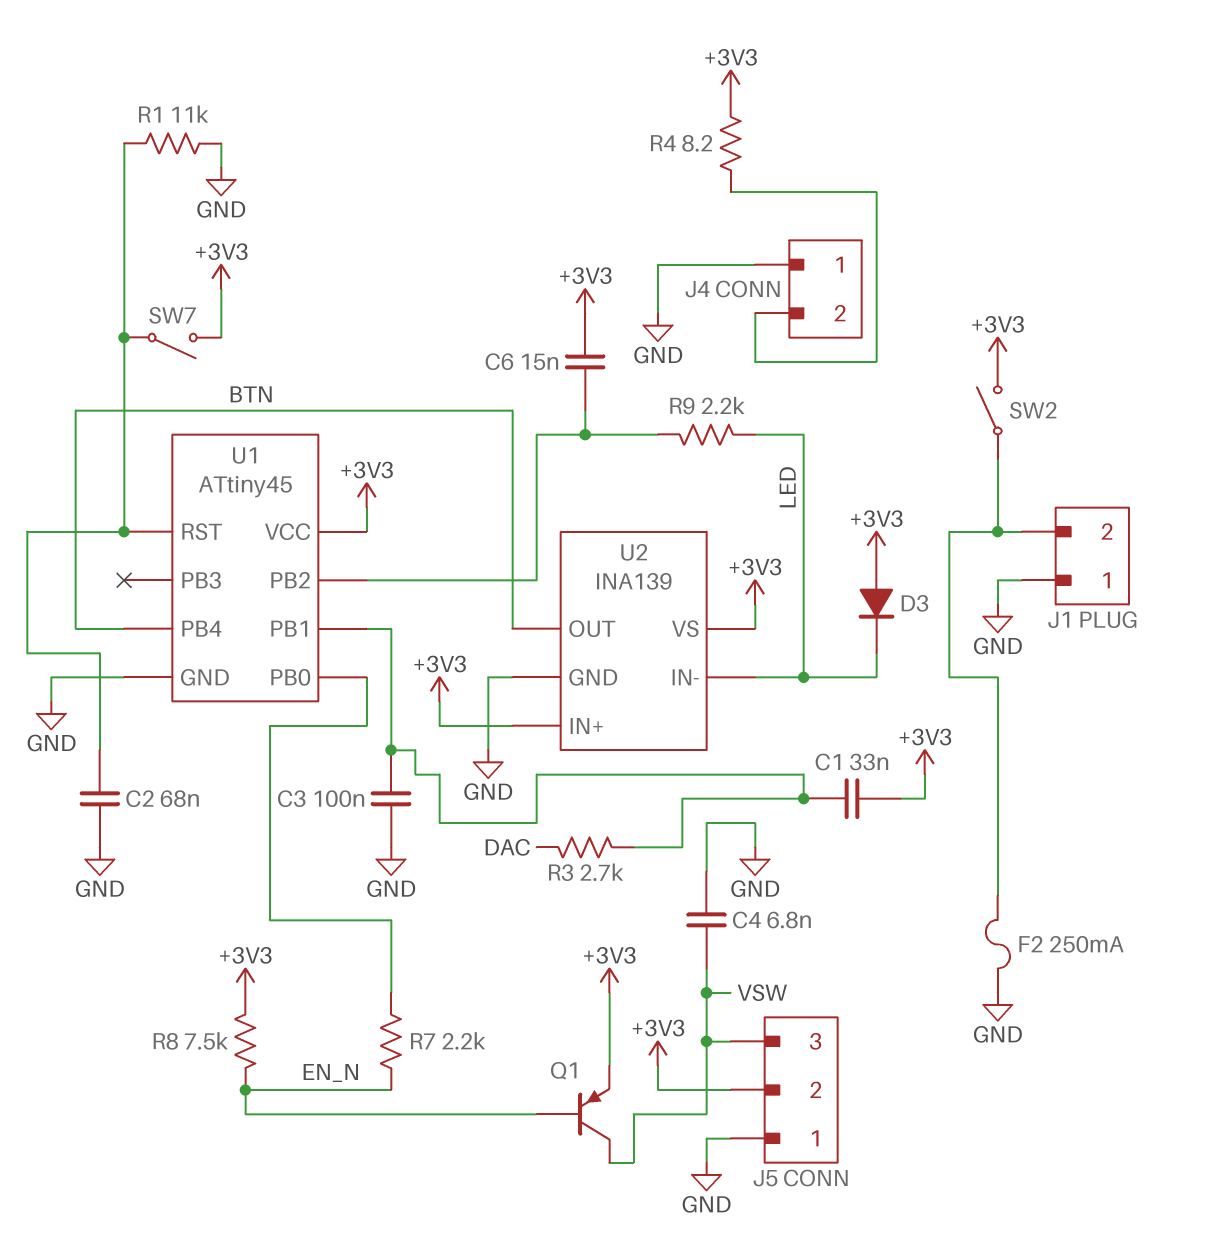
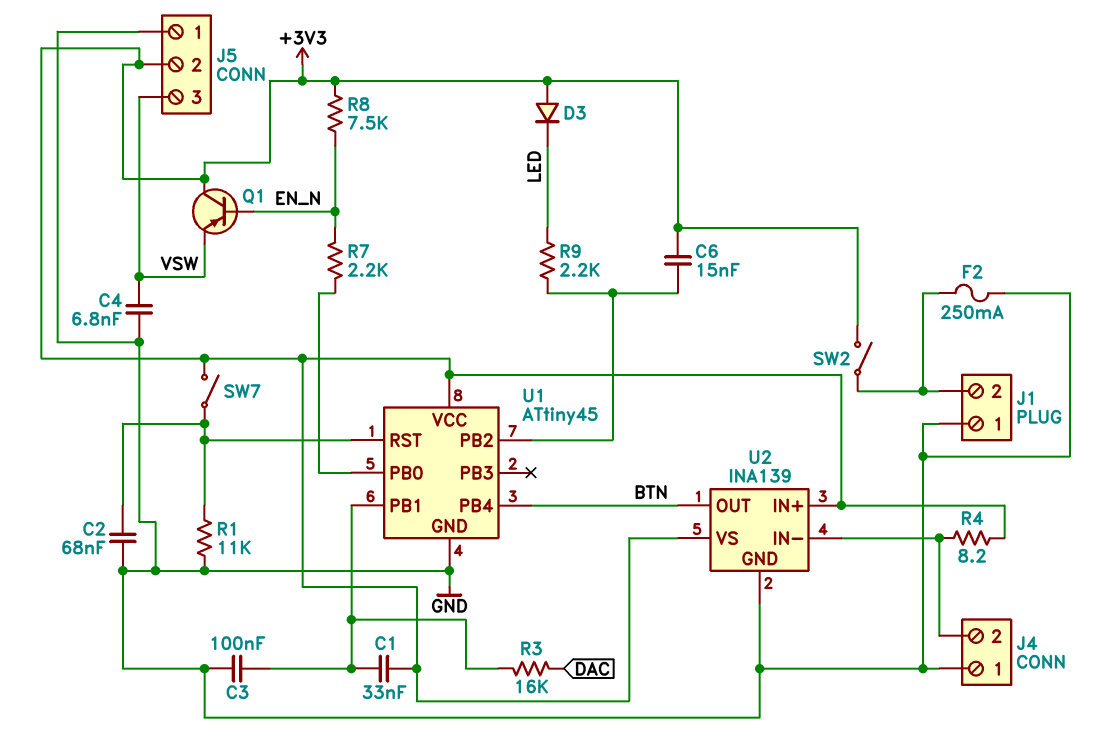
Q1: PNP (B EN_N, C VSW, E +3V3) -> PNP (B EN_N, C +3V3, E VSW)
R3: 2.7k (DAC, U1/PB1) -> 16k (DAC, U1/PB1)
U2 pin IN-: LED -> J4/2

